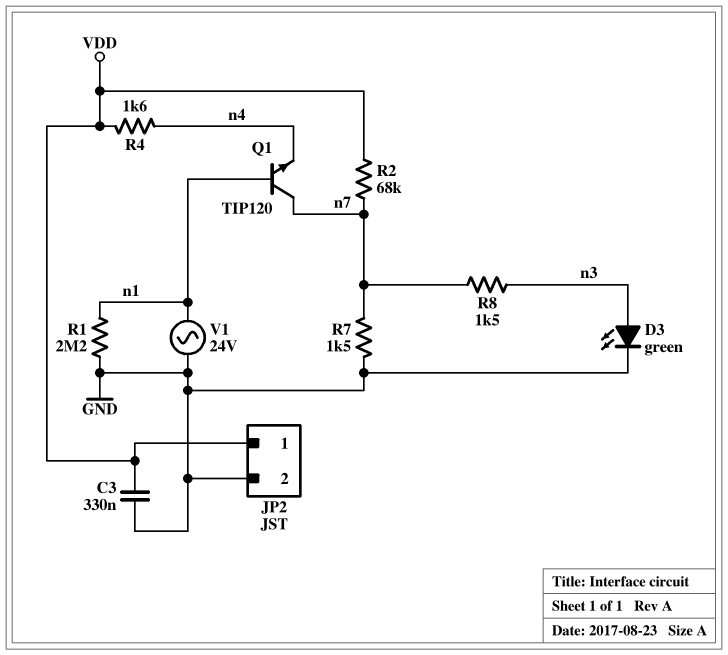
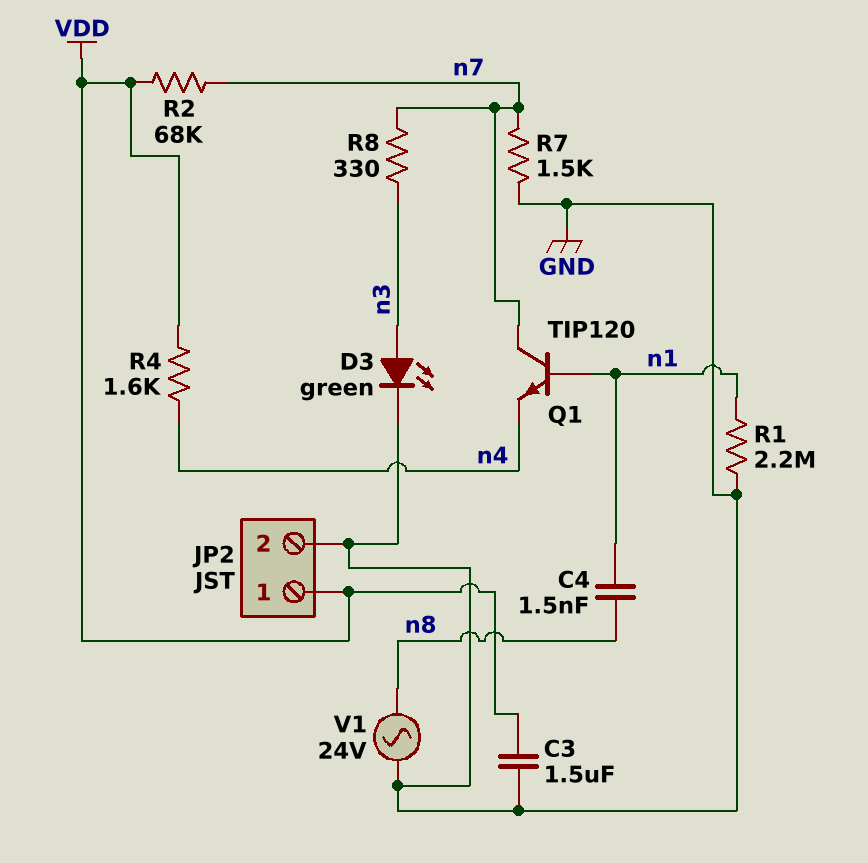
C3: 330nF (GND, VDD) -> 1.5uF (GND, VDD)
C4: none -> 1.5nF (n1, n8)
R8: 1.5k (n3, n7) -> 330 (n3, n7)
V1: AC 24V (GND, n1) -> AC 24V (GND, n8)

